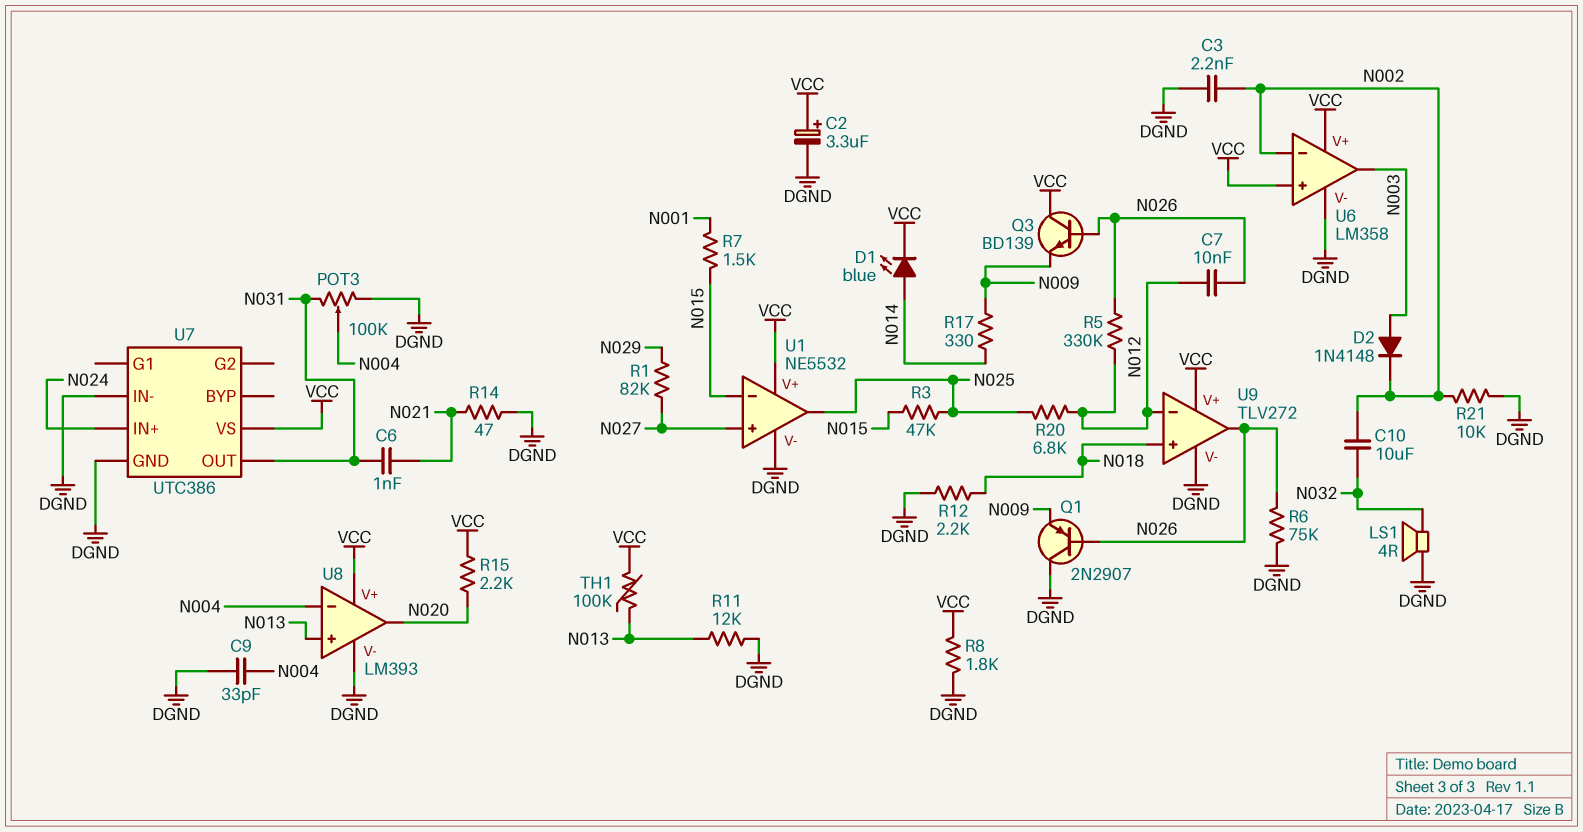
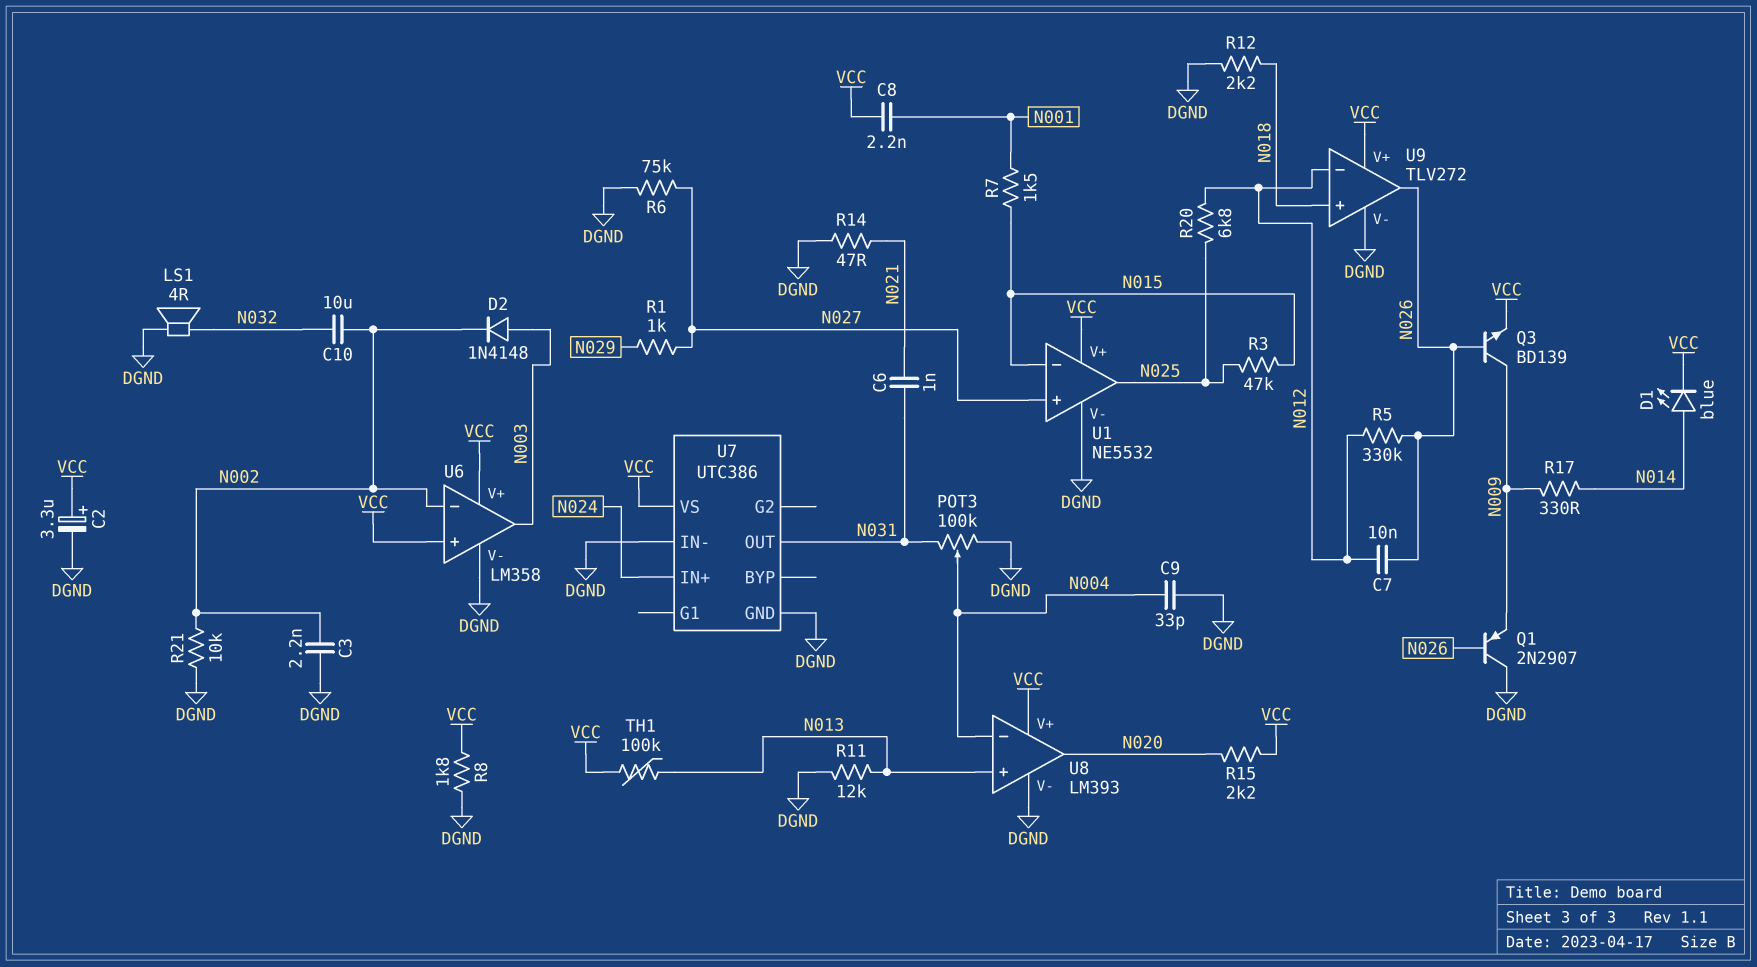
C8: none -> 2.2nF (N001, VCC)
Q3: NPN BD139 (B N026, C VCC, E N009) -> NPN BD139 (B N026, C N009, E VCC)
R1: 82k (N027, N029) -> 1k (N027, N029)
R6: 75k (DGND, N026) -> 75k (DGND, N027)

